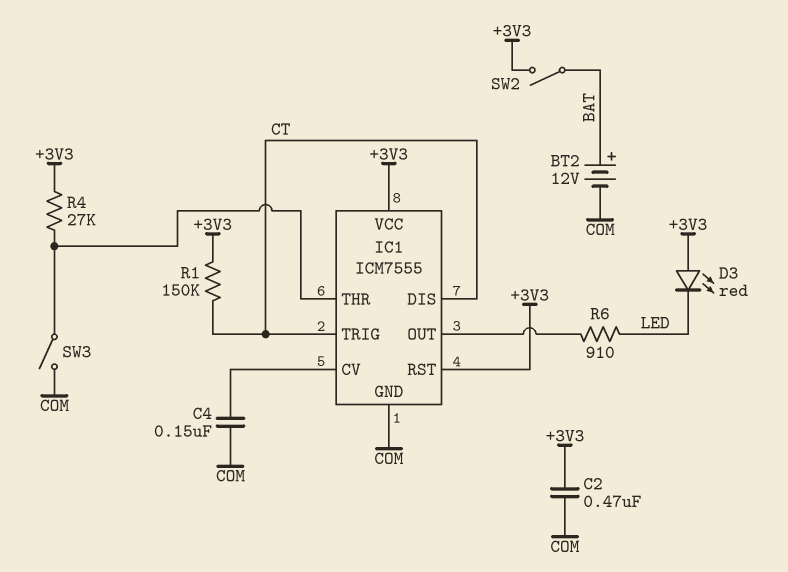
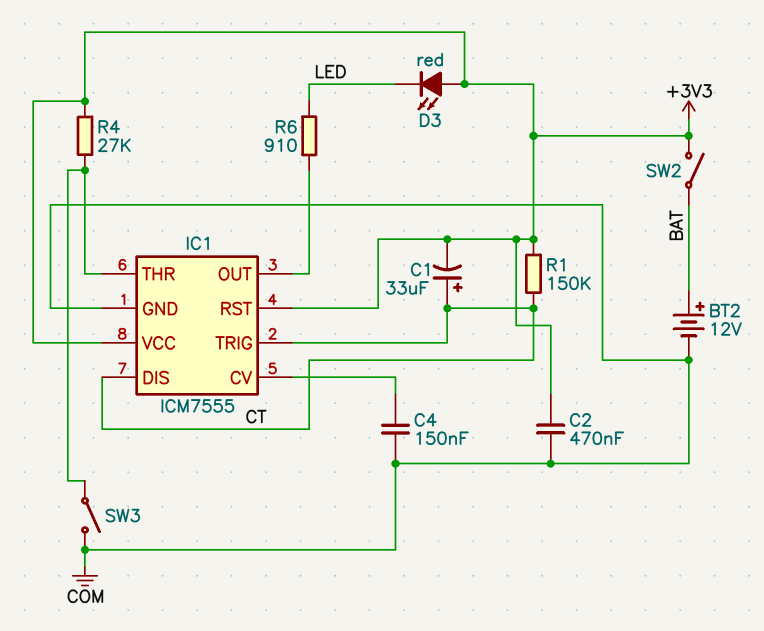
C1: none -> 33uF (plus CT, minus +3V3)

